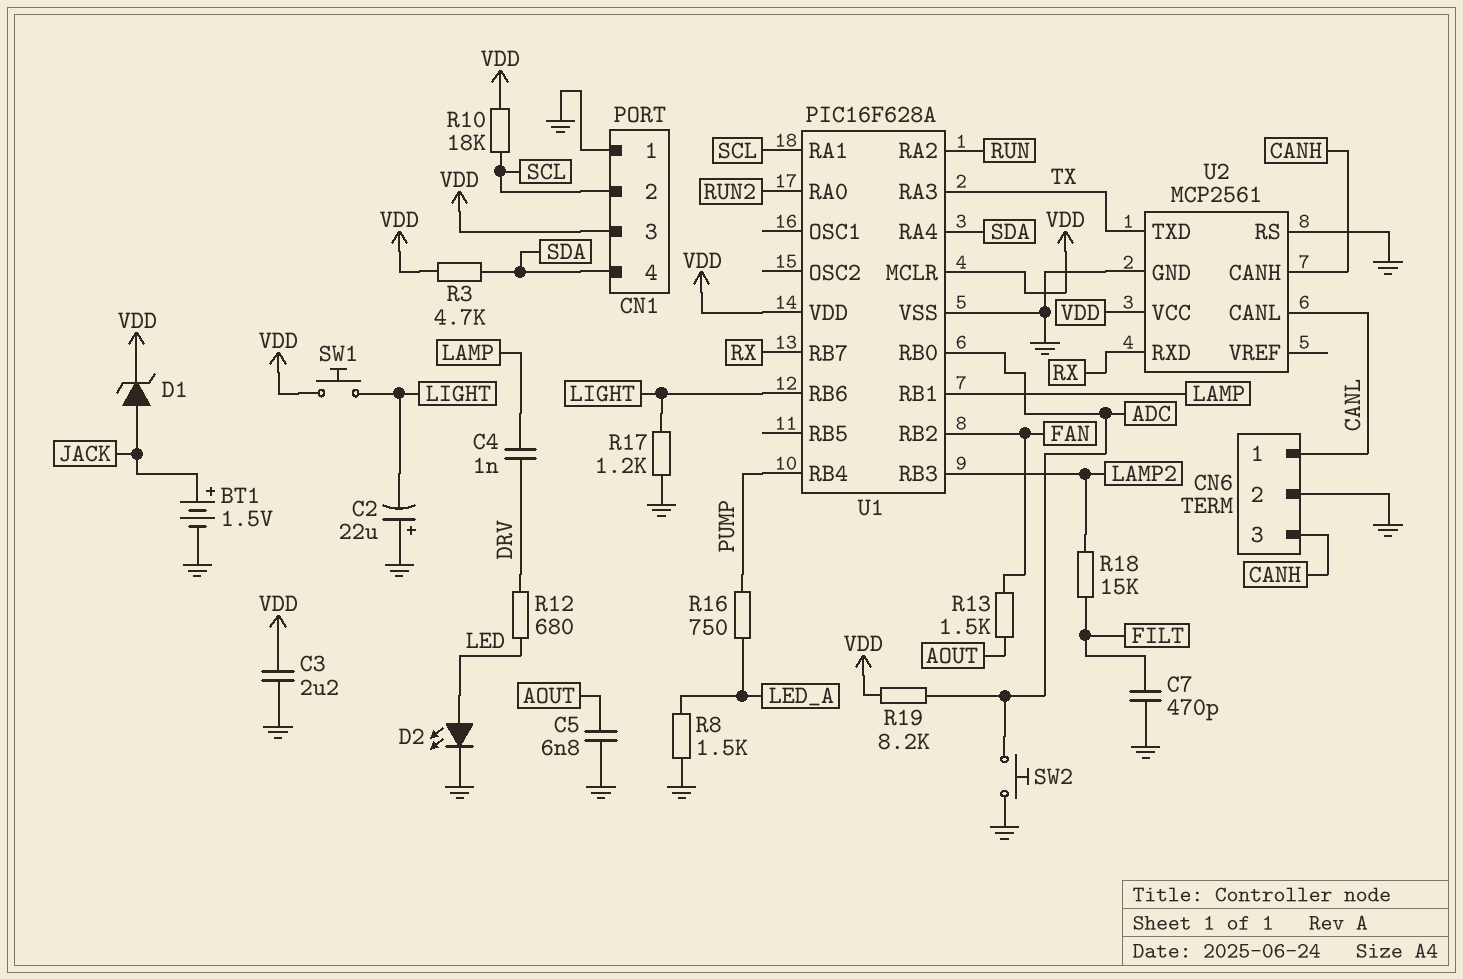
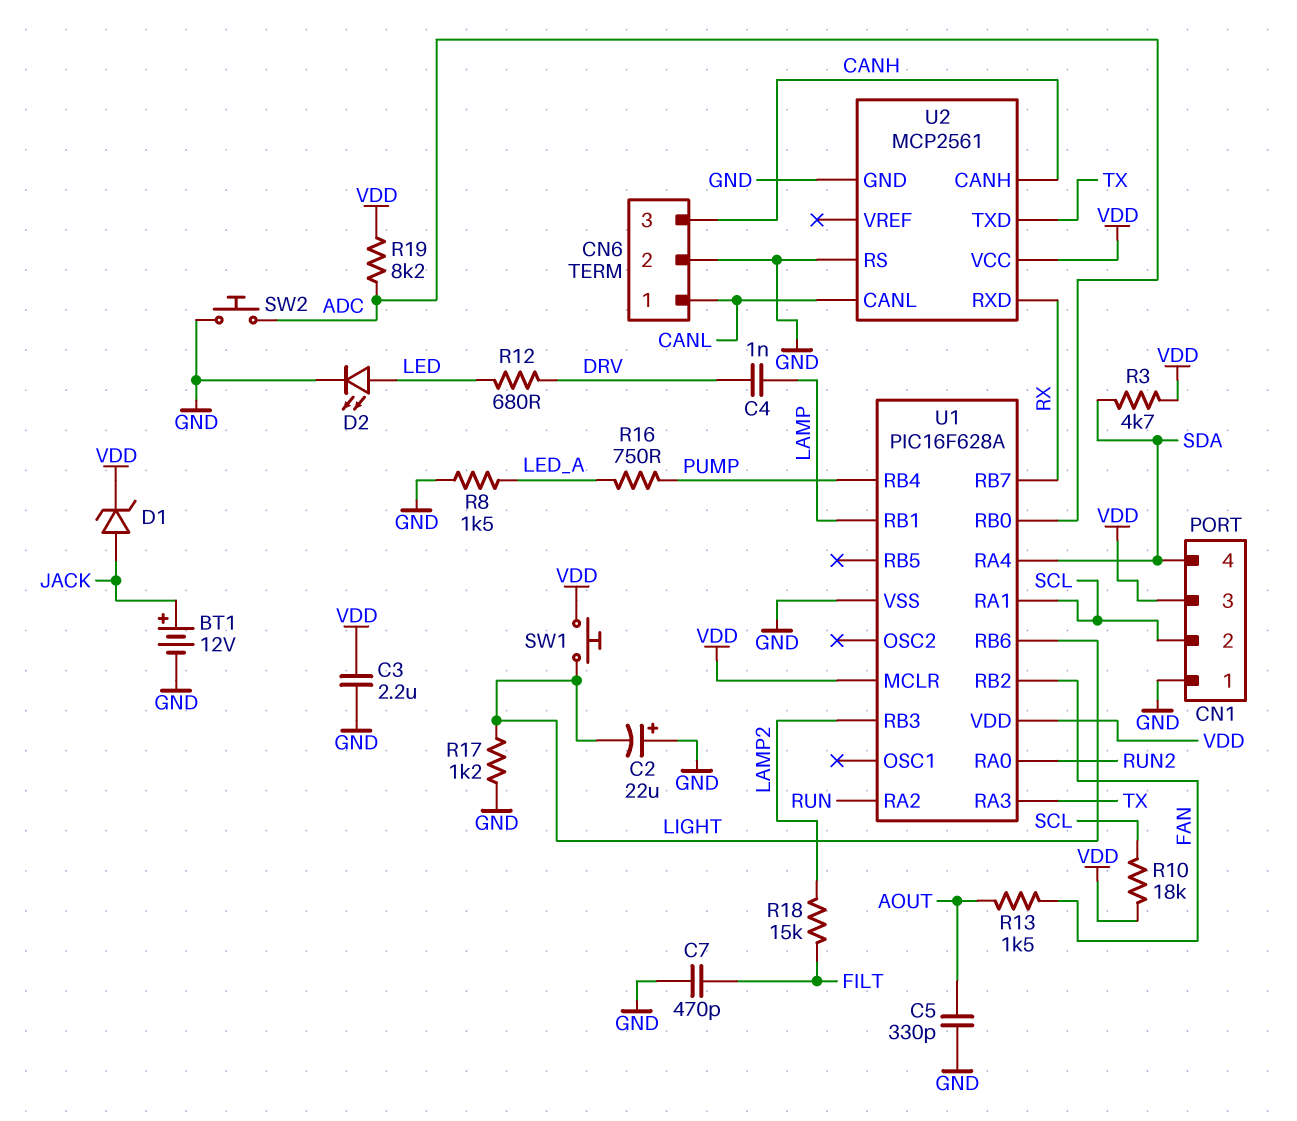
BT1: 1.5V (plus JACK, minus GND) -> 12V (plus JACK, minus GND)
C5: 6.8nF (AOUT, GND) -> 330pF (AOUT, GND)

